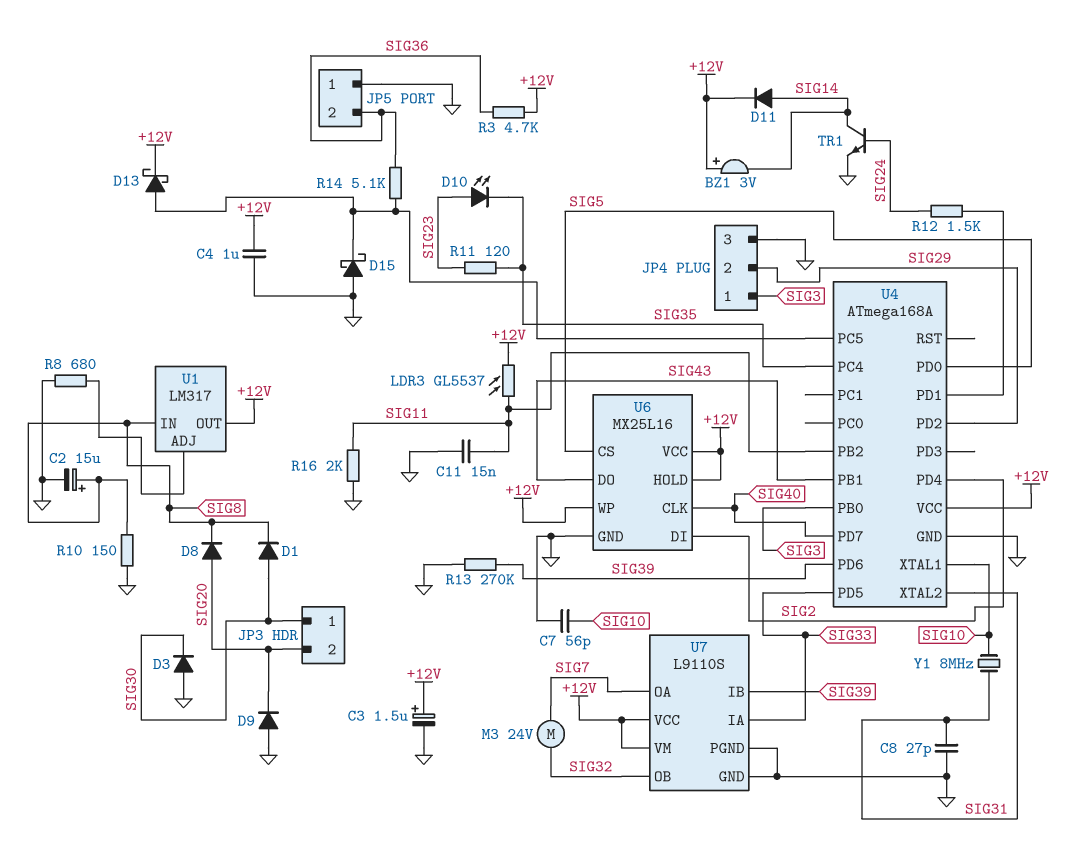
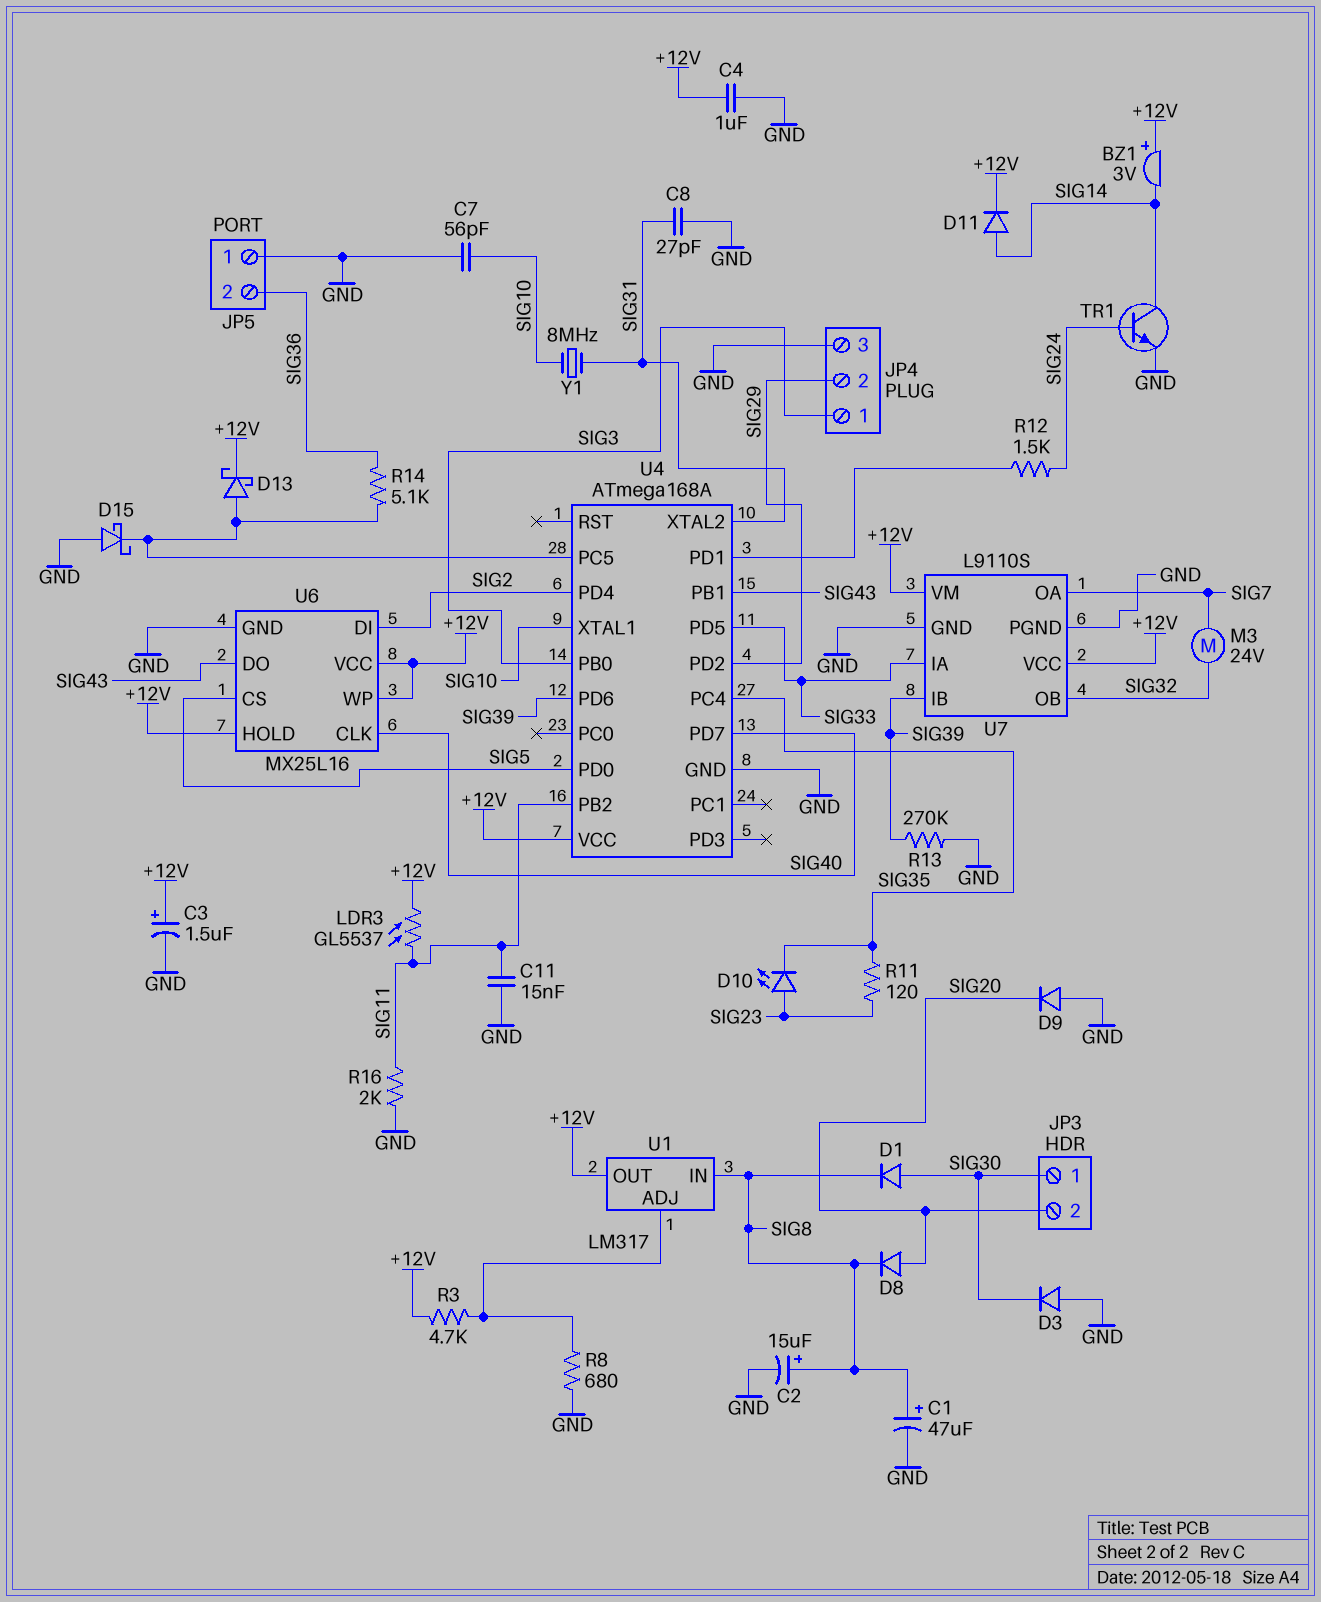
C1: none -> 47uF (plus SIG8, minus GND)
R3: 4.7k (+12V, SIG36) -> 4.7k (+12V, U1/ADJ)
R10: 150 (GND, SIG8) -> none

